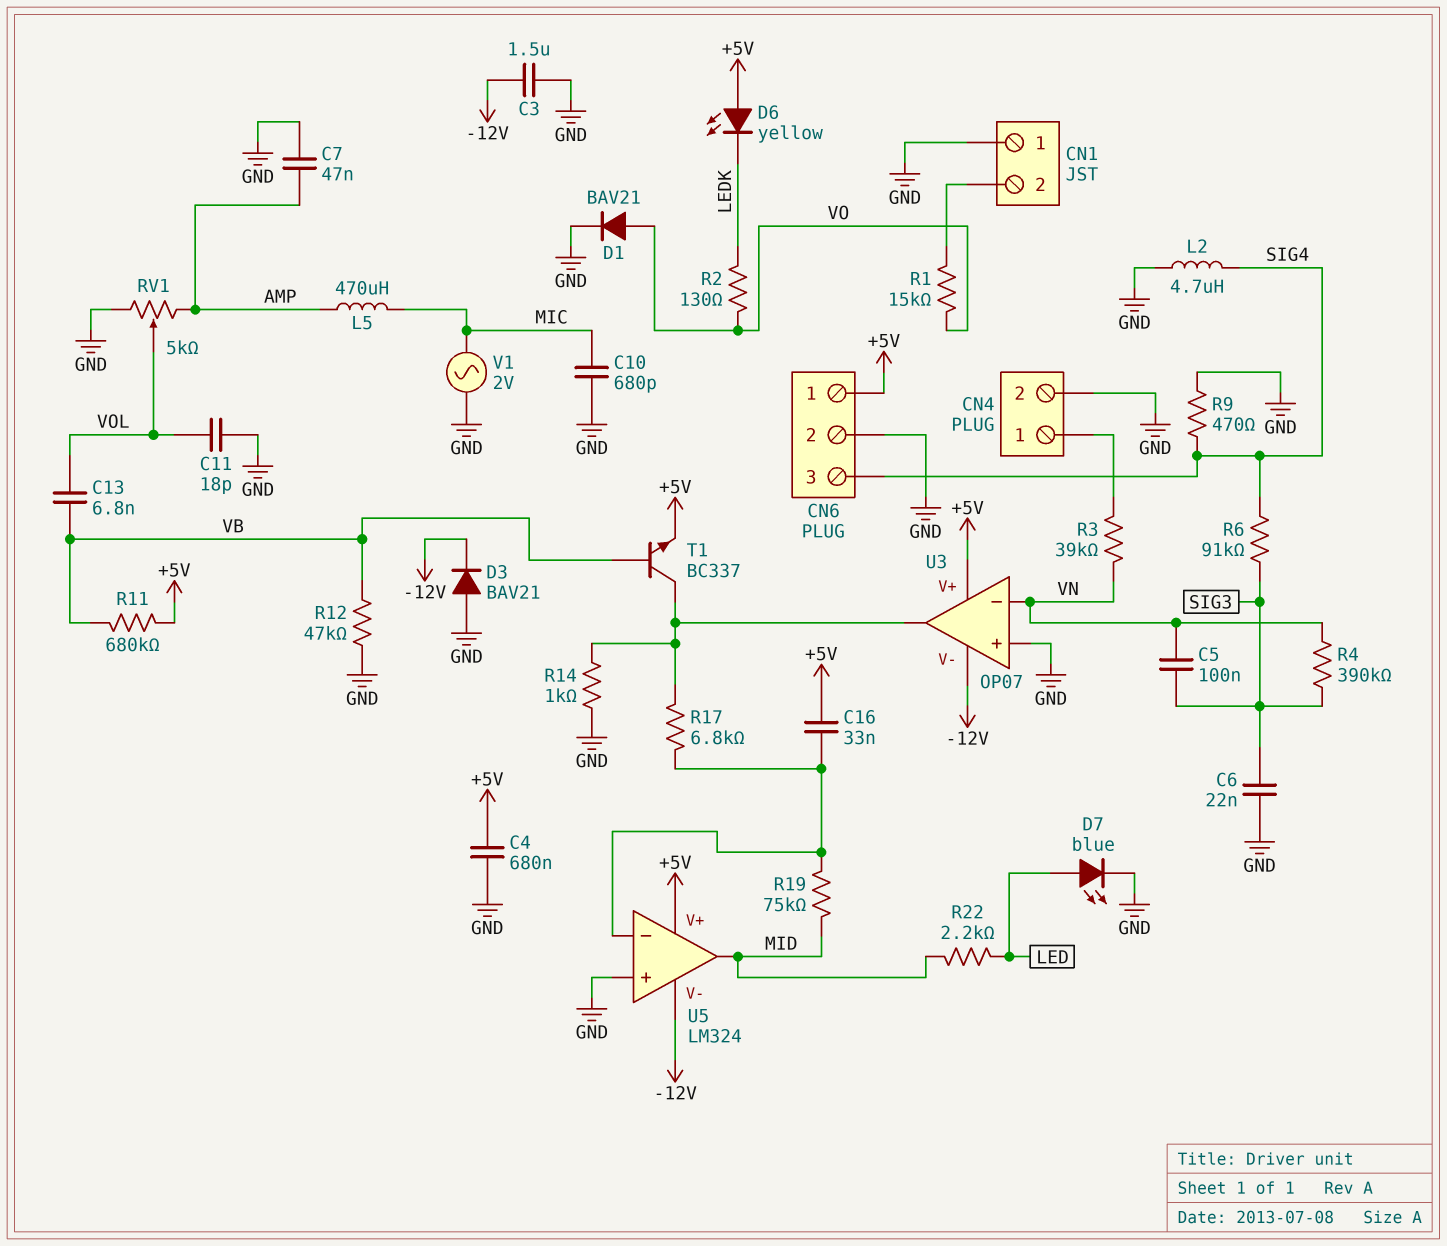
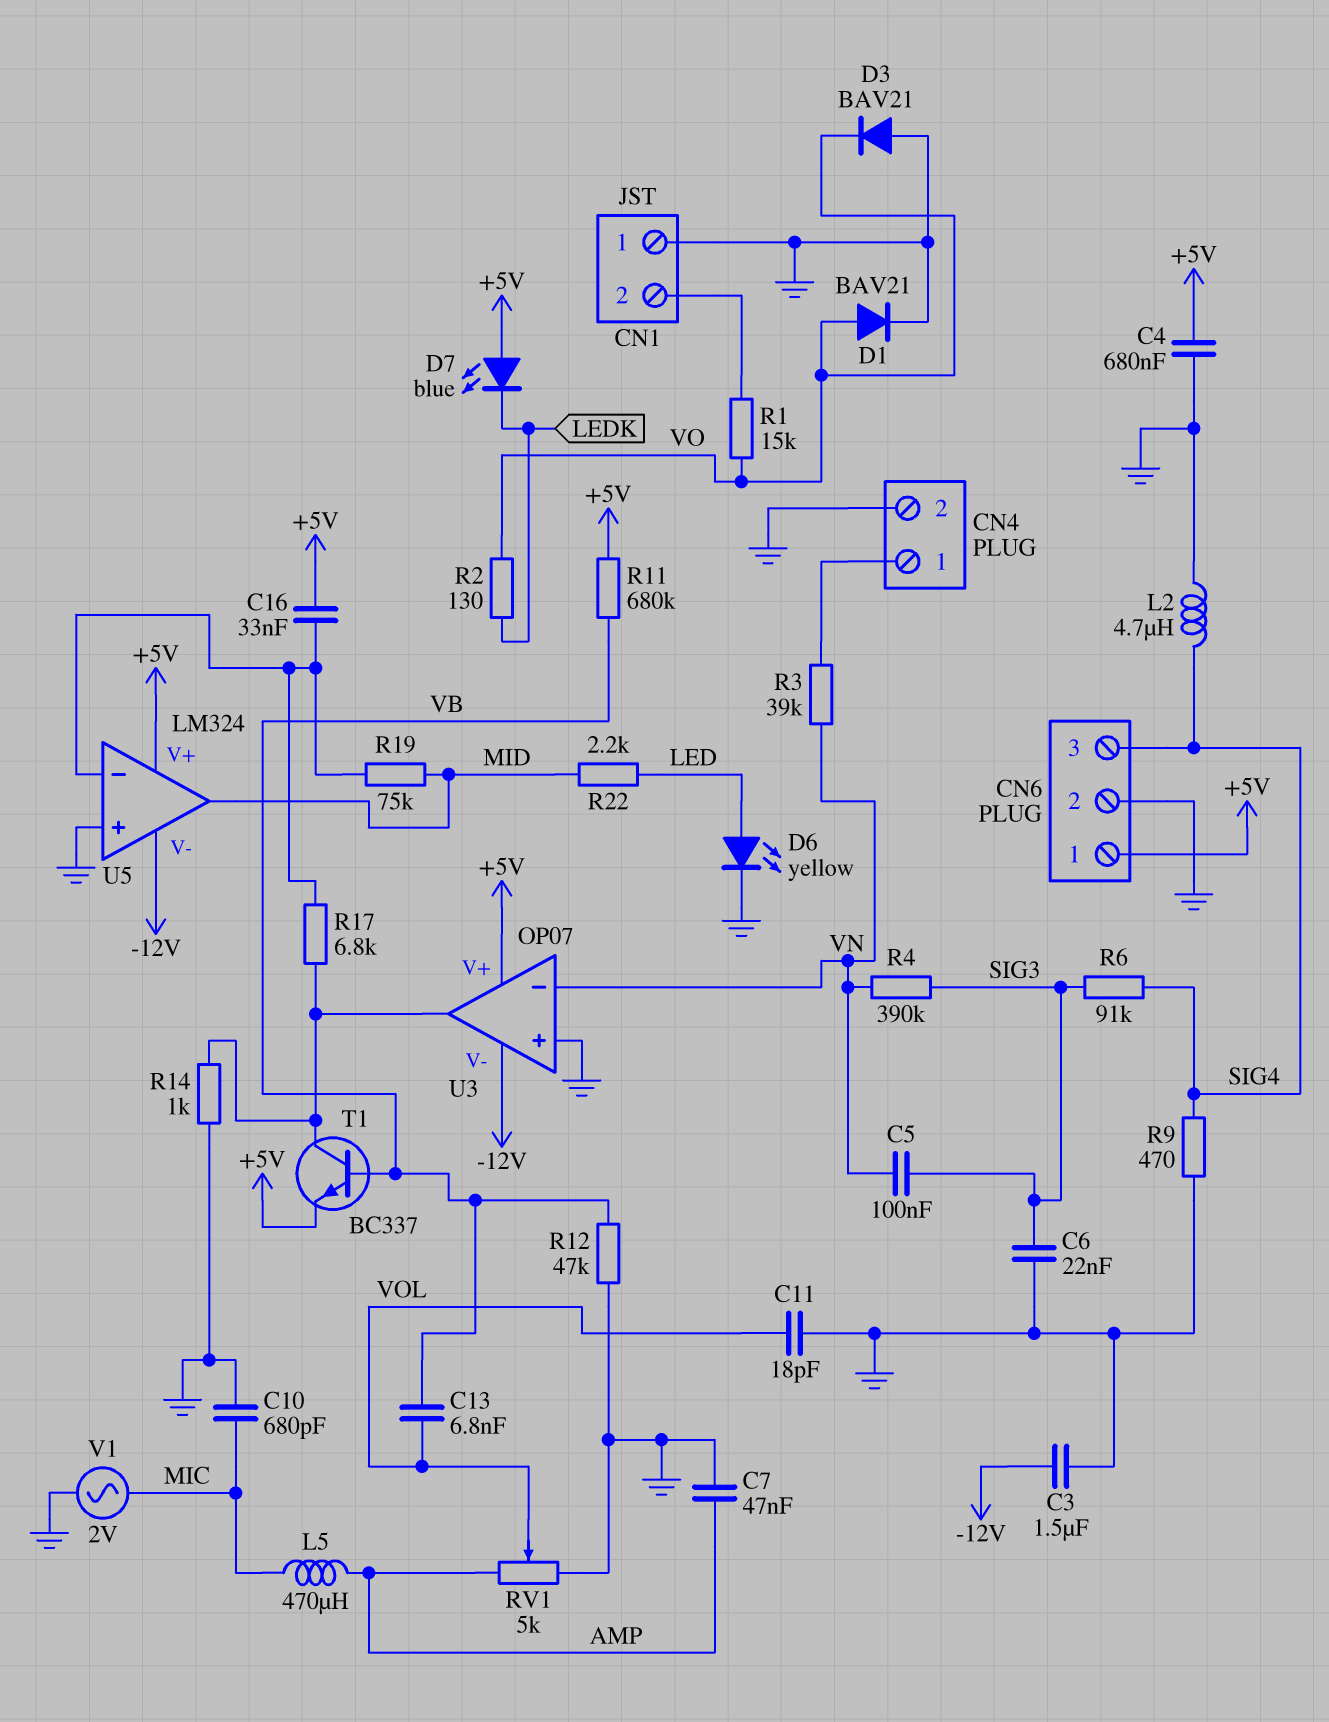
D3: diode BAV21 (A GND, K -12V) -> diode BAV21 (A GND, K VO)
D6: LED yellow (A +5V, K LEDK) -> LED yellow (A LED, K GND)
D7: LED blue (A LED, K GND) -> LED blue (A +5V, K LEDK)

